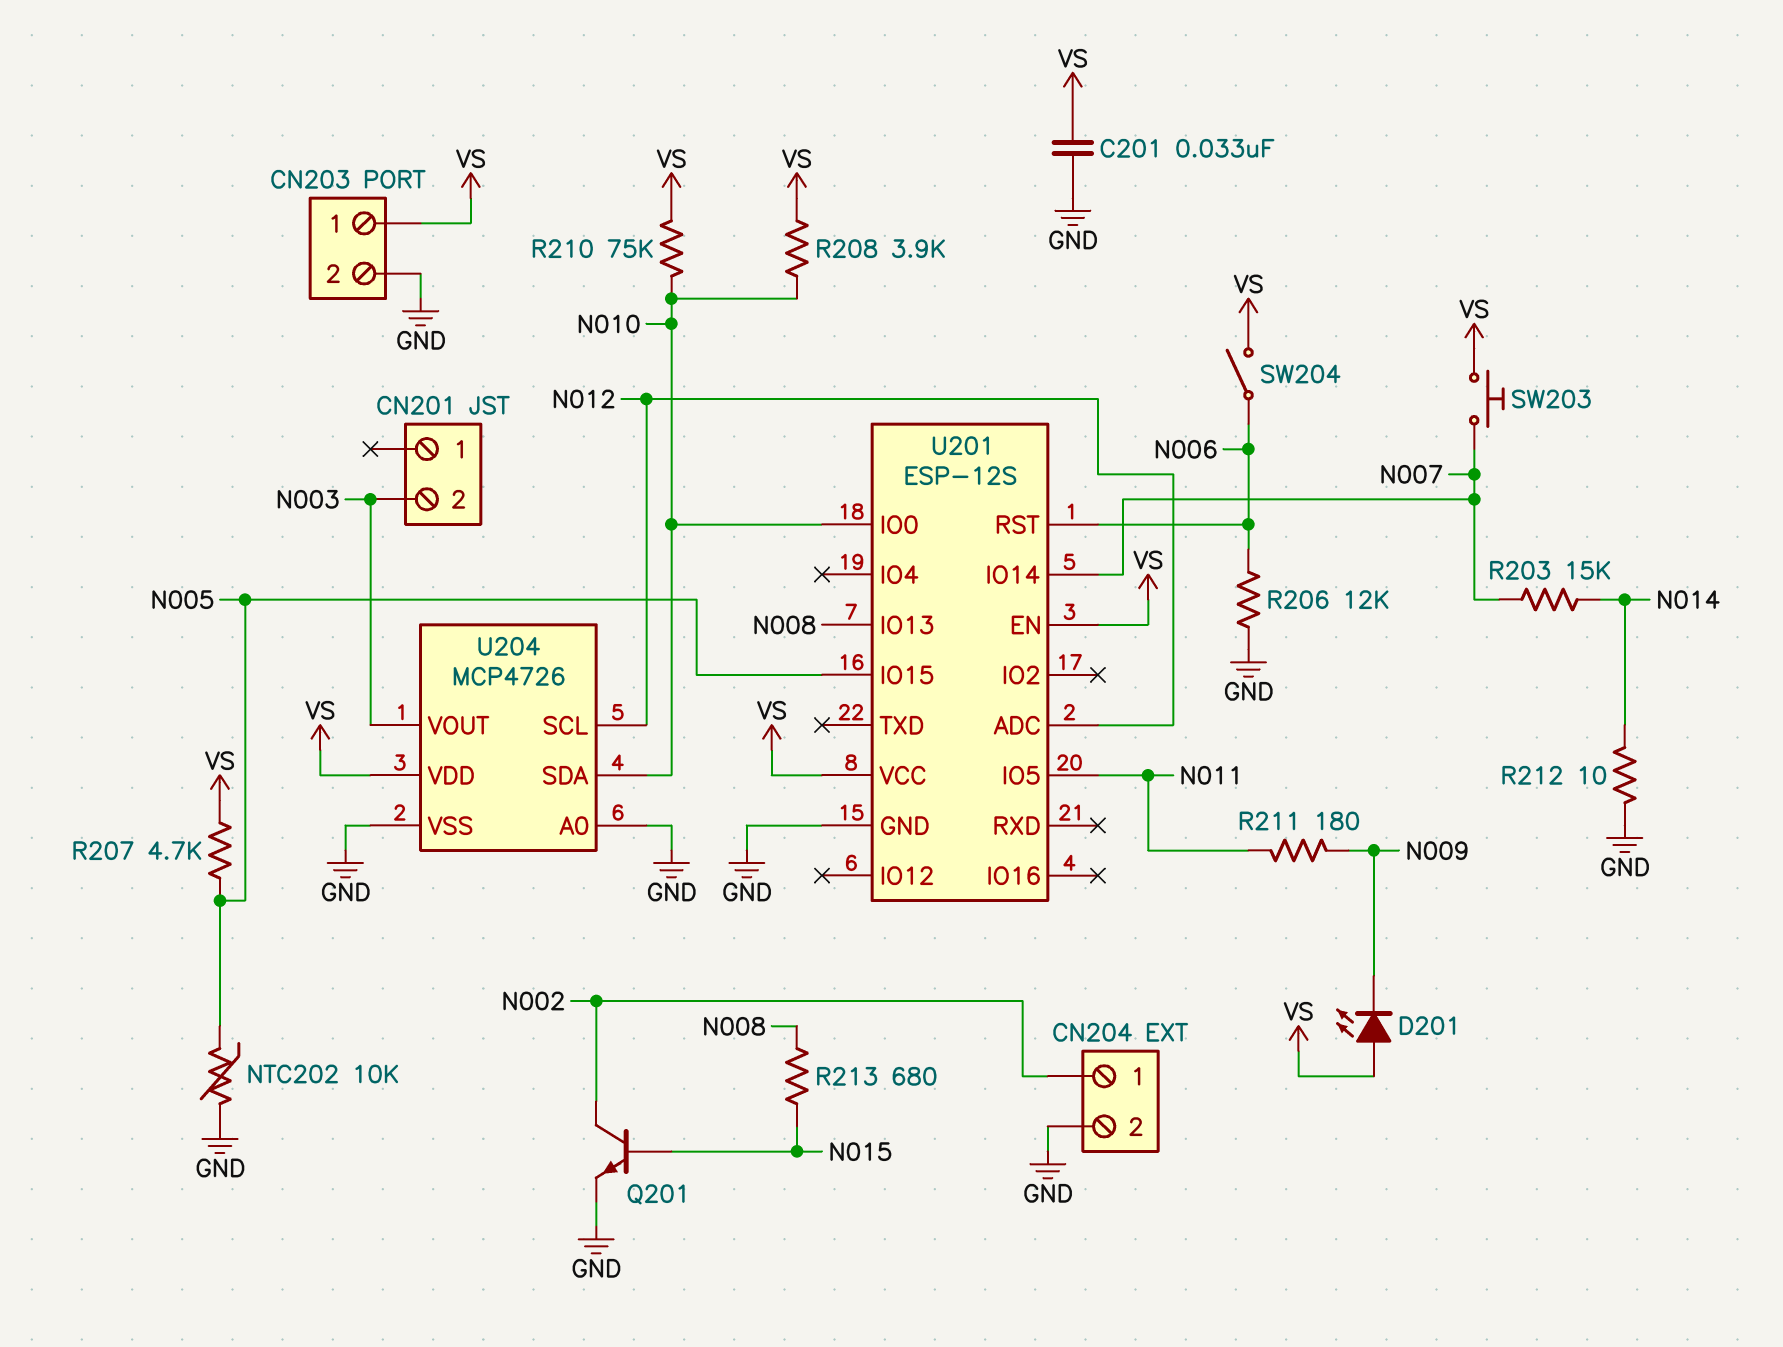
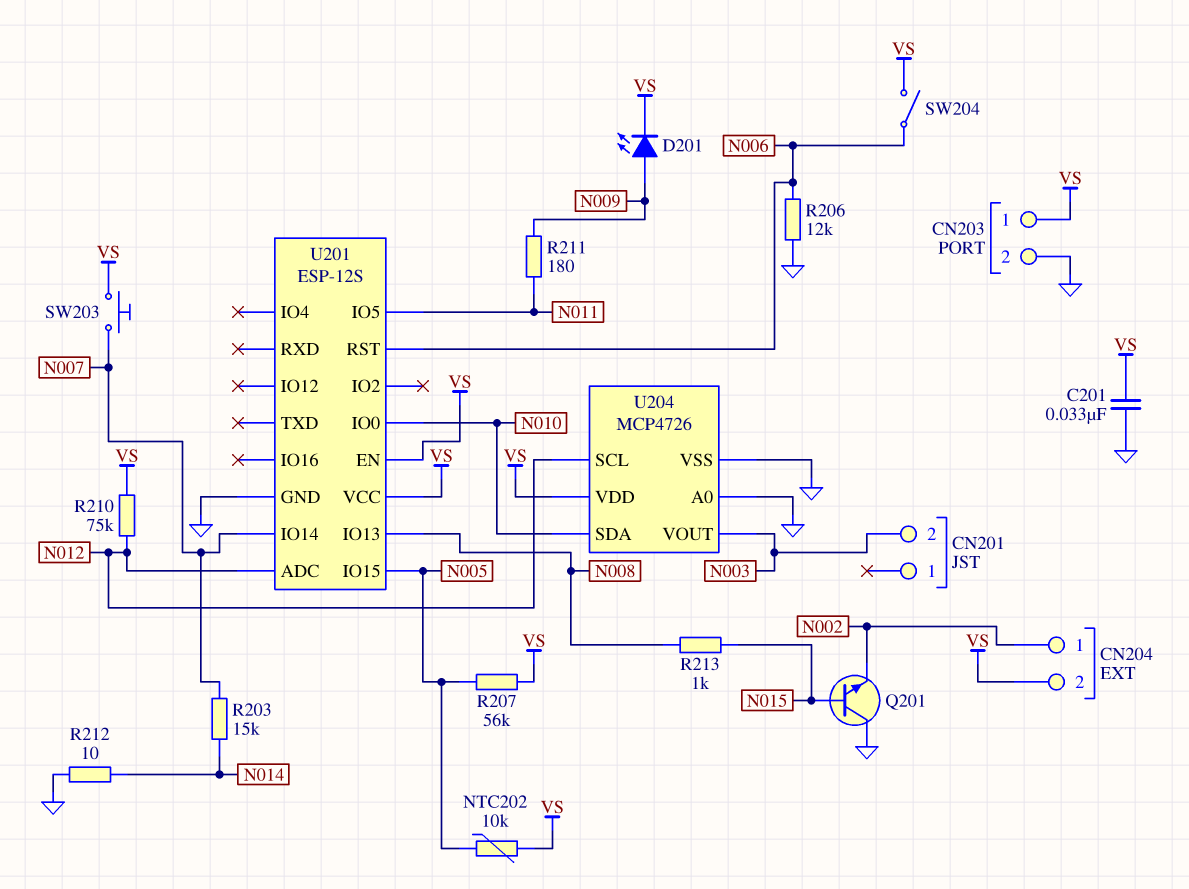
CN204 pin 2: GND -> VS
D201: LED (A VS, K N009) -> LED (A N009, K VS)
NTC202: 10k (GND, N005) -> 10k (N005, VS)
Q201: NPN (B N015, C N002, E GND) -> NPN (B N015, C GND, E N002)
R207: 4.7k (N005, VS) -> 56k (N005, VS)
R208: 3.9k (N010, VS) -> none
R210: 75k (N010, VS) -> 75k (N012, VS)
R213: 680 (N008, N015) -> 1k (N008, N015)

